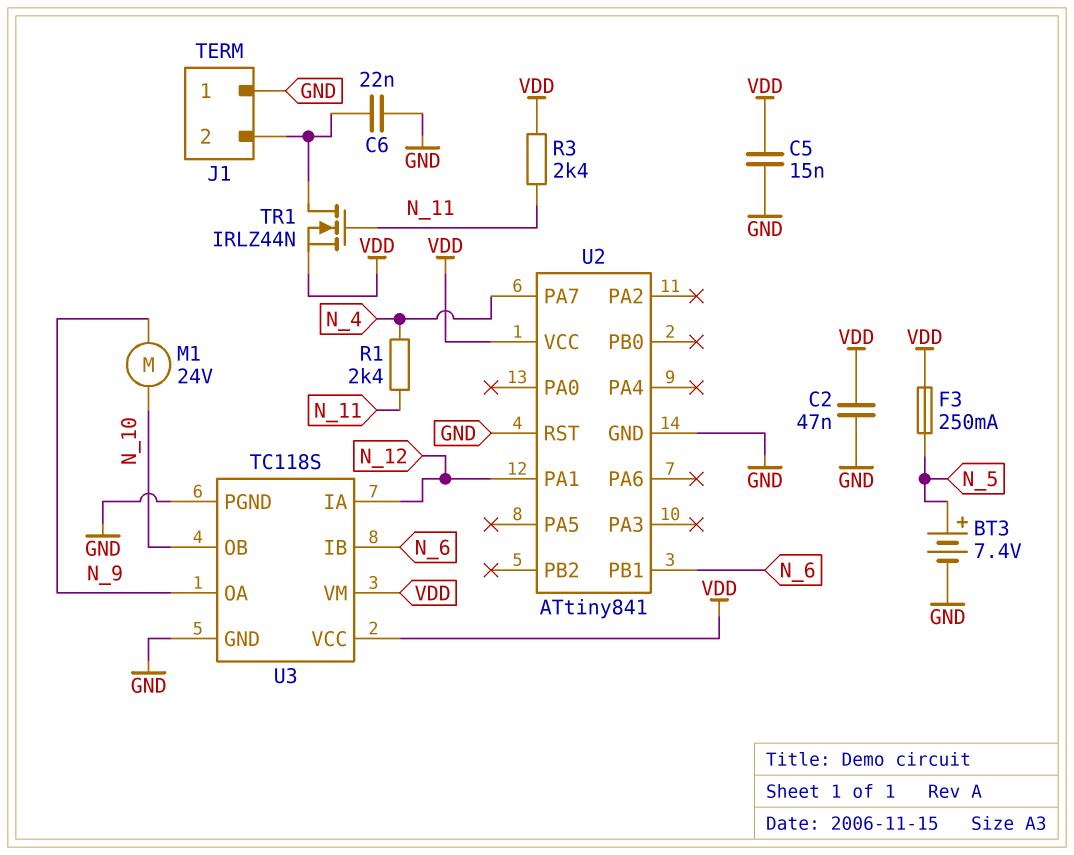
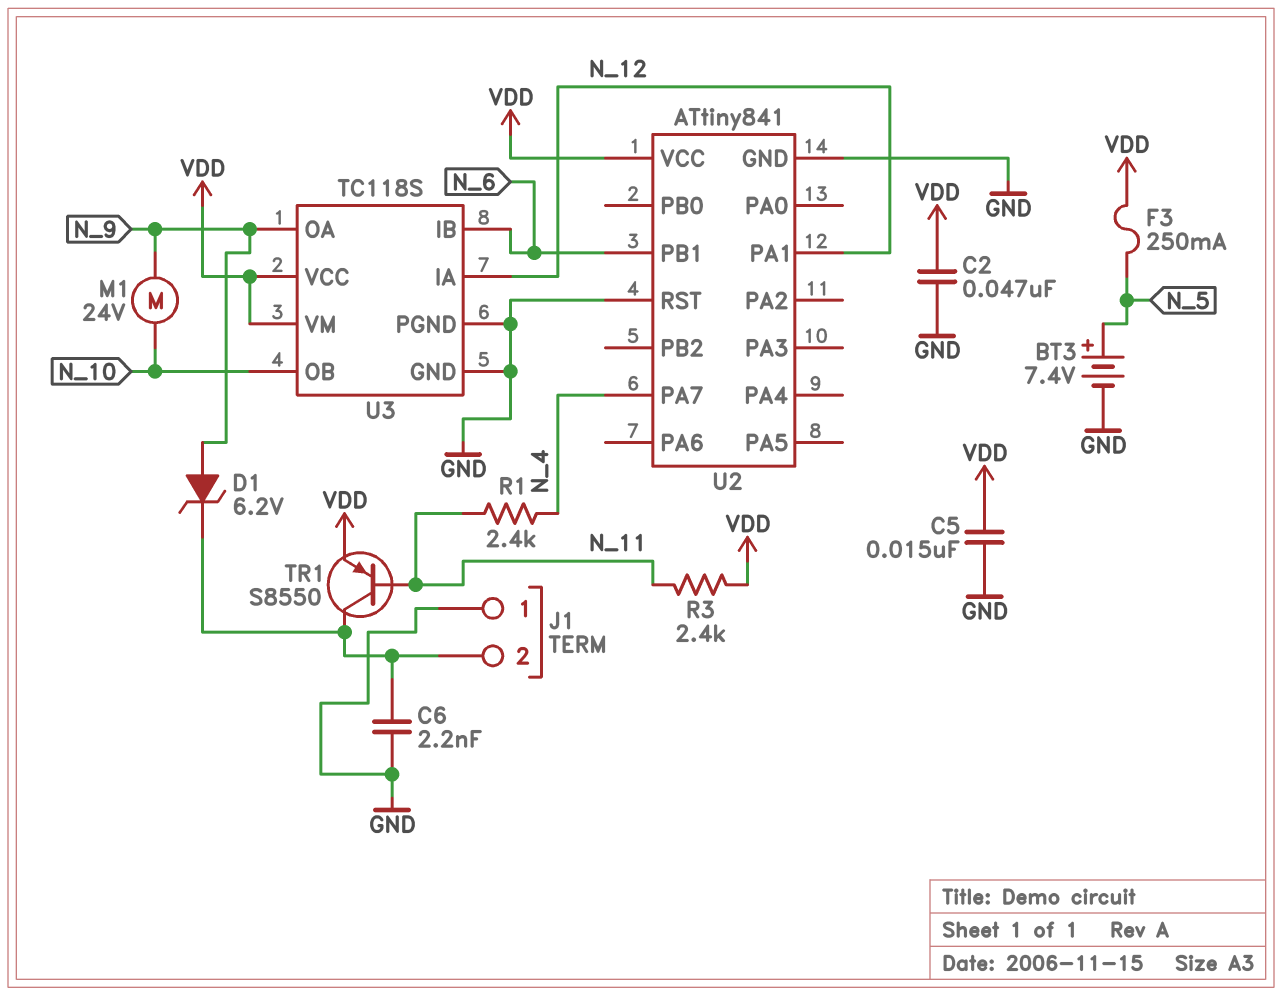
C6: 22nF (GND, J1/2) -> 2.2nF (GND, J1/2)
D1: none -> zener 6.2V (A N_9, K J1/2)
TR1: NMOS IRLZ44N (G N_11, D J1/2, S VDD) -> PNP S8550 (B N_11, C J1/2, E VDD)

